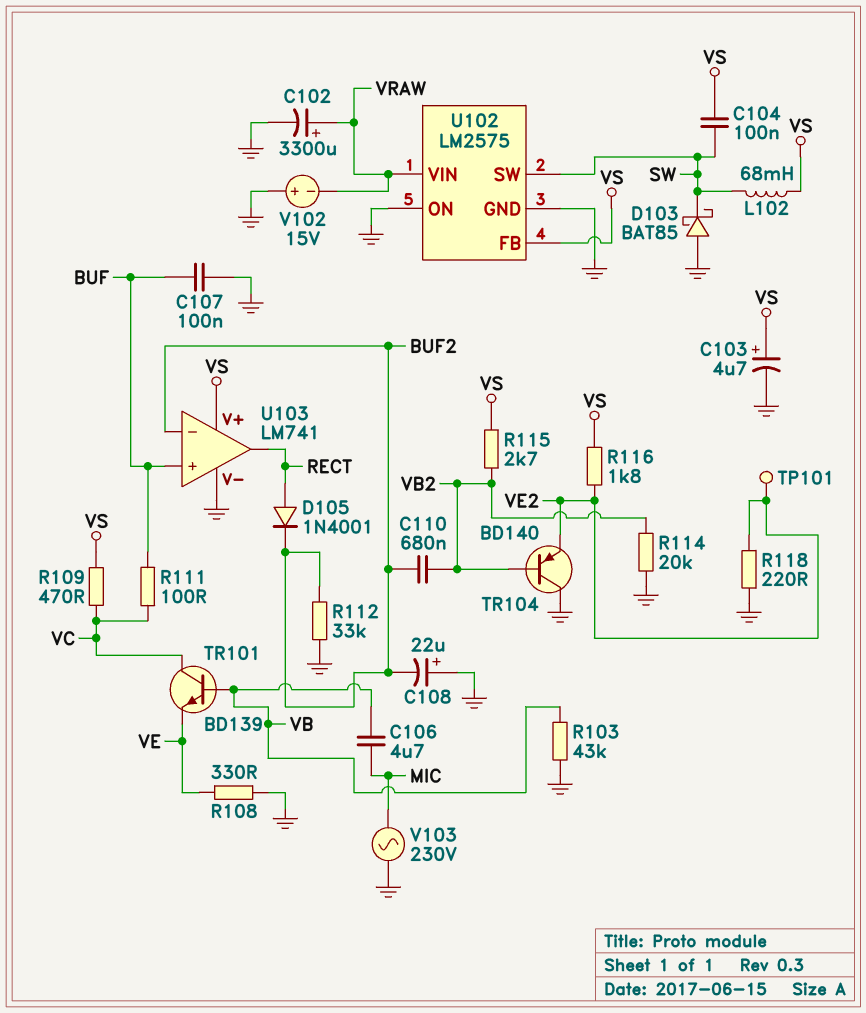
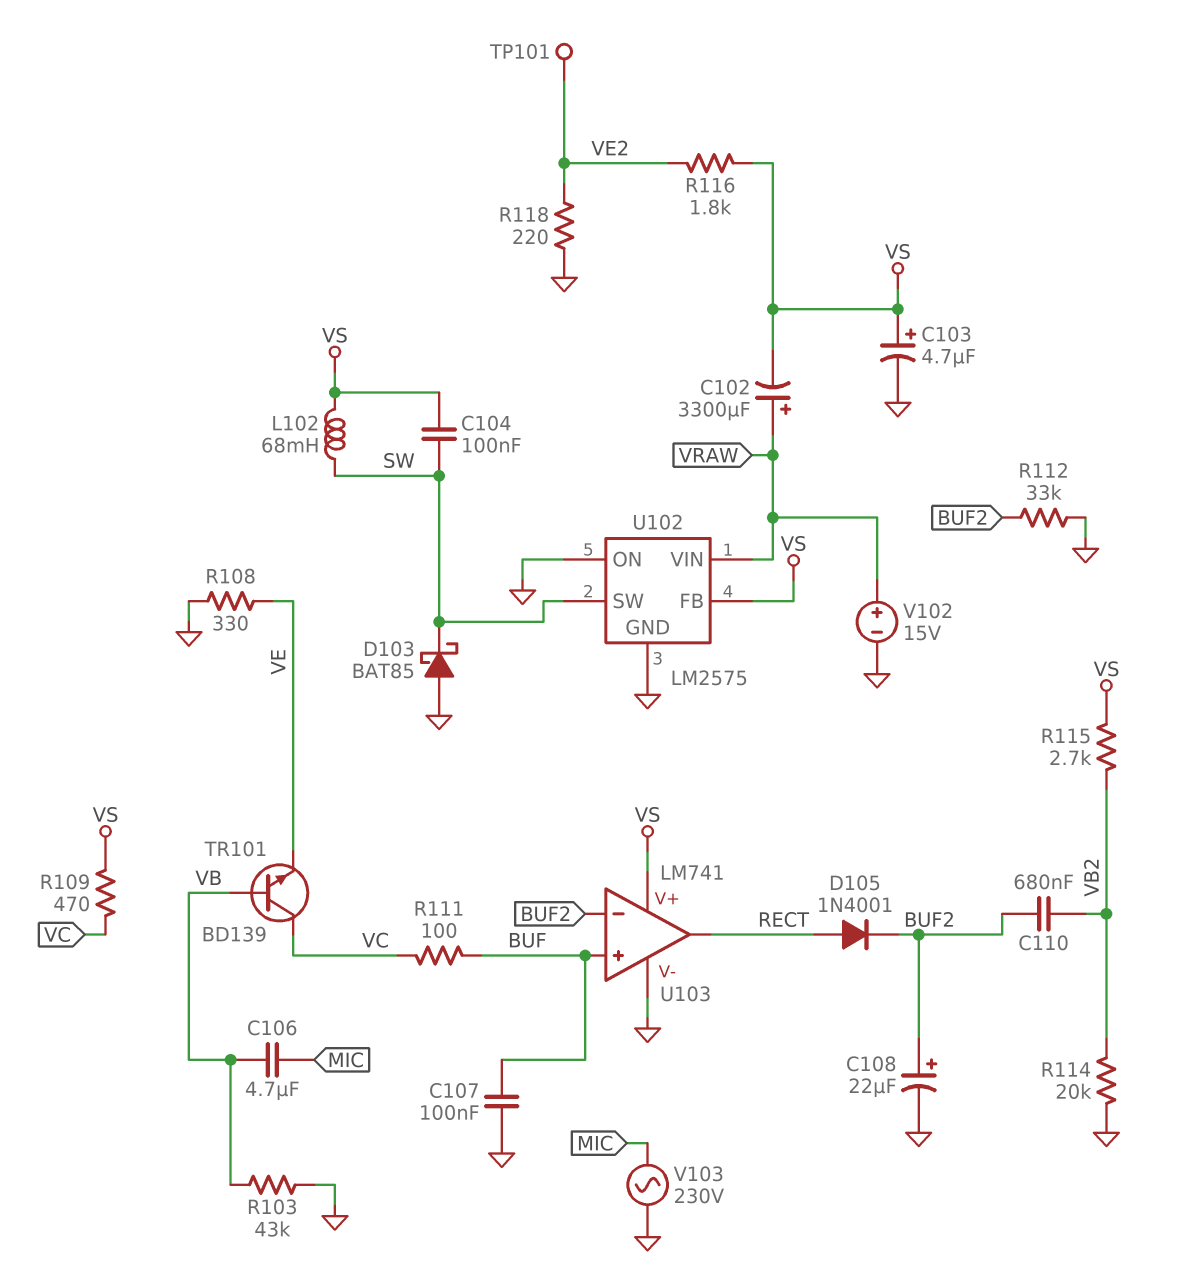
C102: 3300uF (plus VRAW, minus GND) -> 3300uF (plus VRAW, minus VS)
C108: 22uF (plus GND, minus BUF2) -> 22uF (plus BUF2, minus GND)
TR104: PNP BD140 (B VB2, C GND, E VE2) -> none
V102: 15V (plus GND, minus VRAW) -> 15V (plus VRAW, minus GND)

